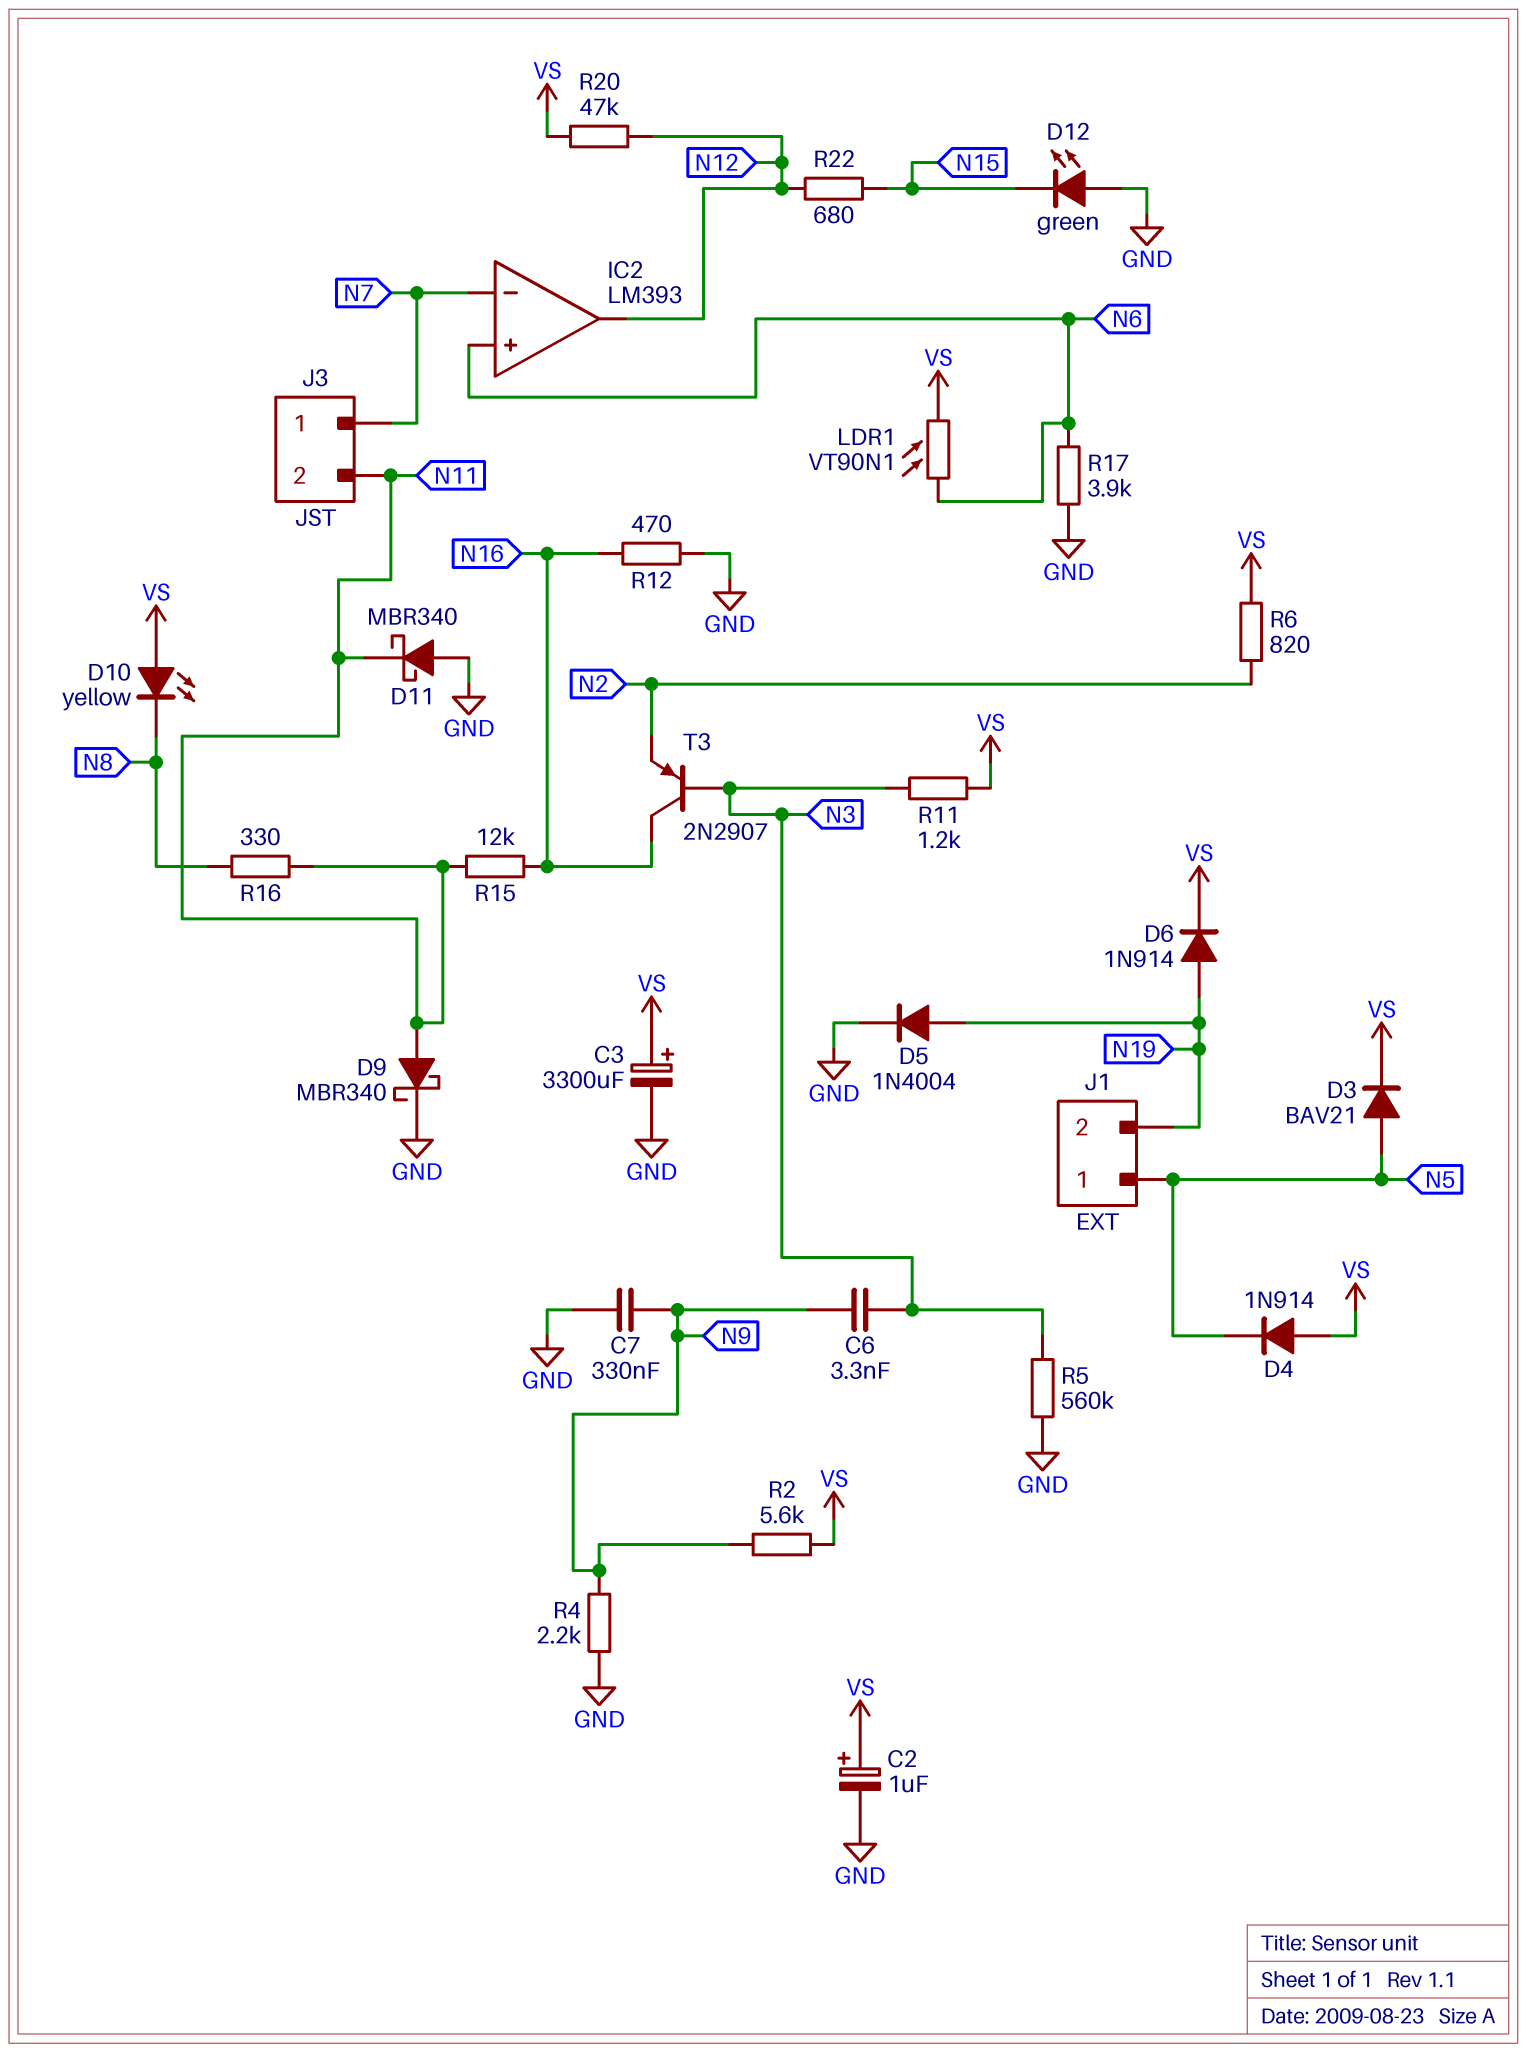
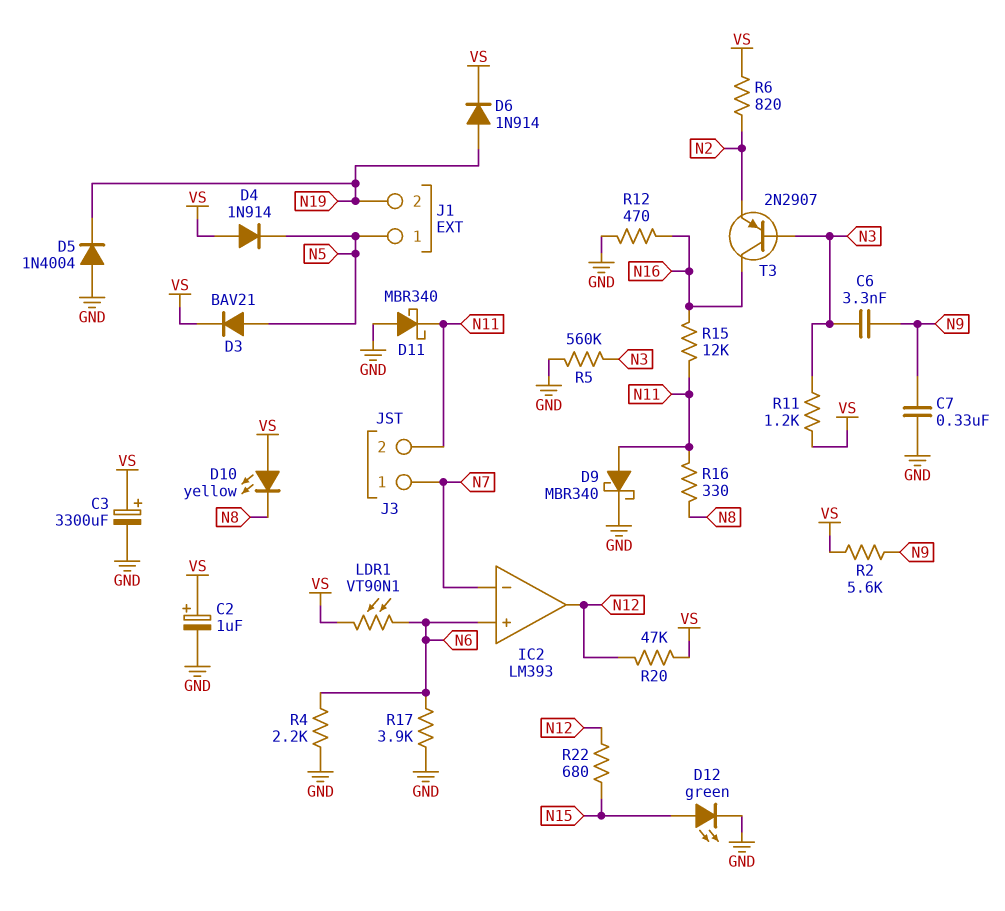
D5: diode 1N4004 (A N19, K GND) -> diode 1N4004 (A GND, K N19)
D12: LED green (A GND, K N15) -> LED green (A N15, K GND)
R4: 2.2k (GND, N9) -> 2.2k (GND, N6)

